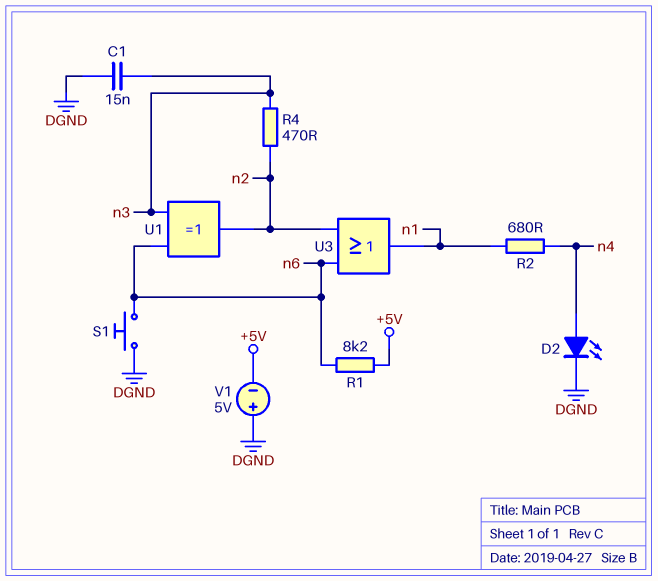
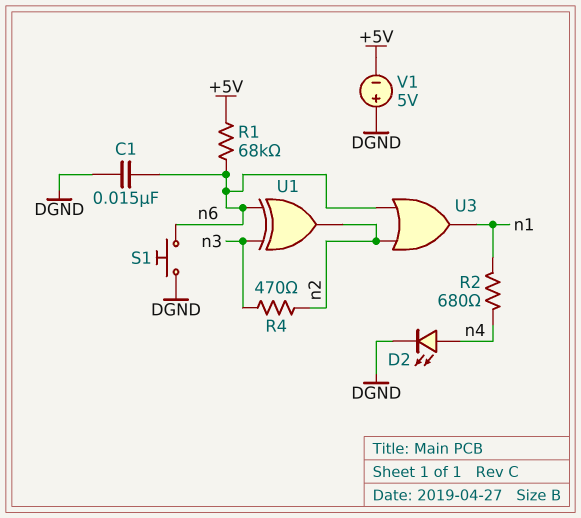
C1: 15nF (DGND, n3) -> 15nF (DGND, n6)
R1: 8.2k (+5V, n6) -> 68k (+5V, n6)

